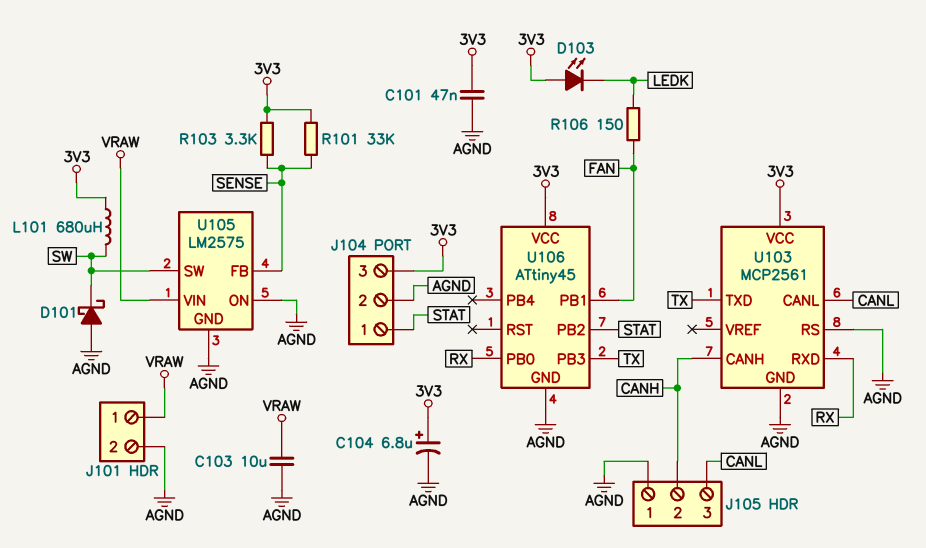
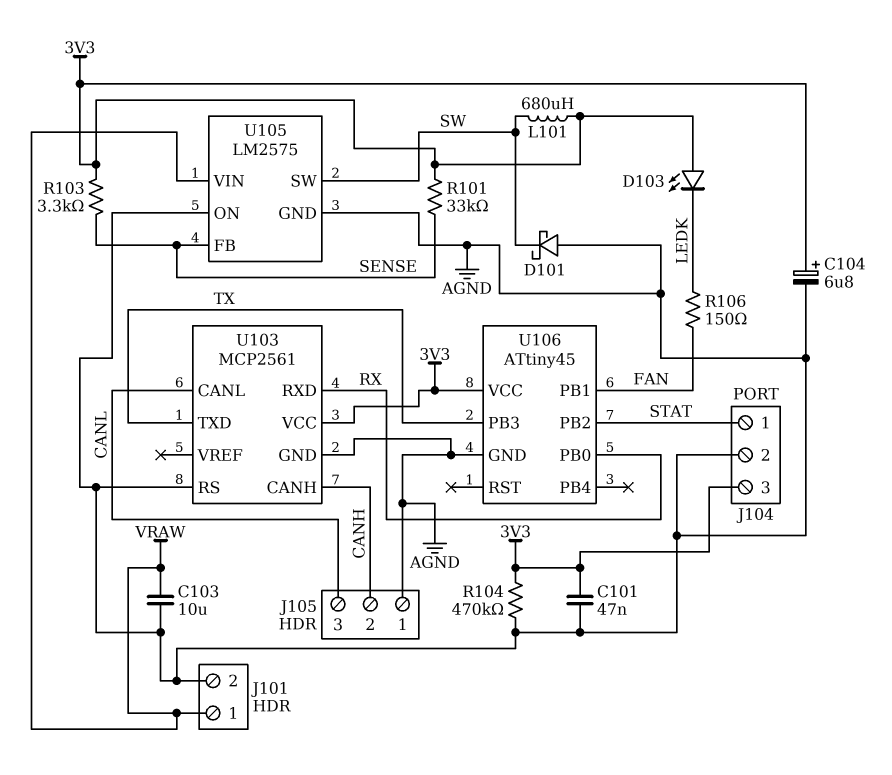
R104: none -> 470k (3V3, AGND)

